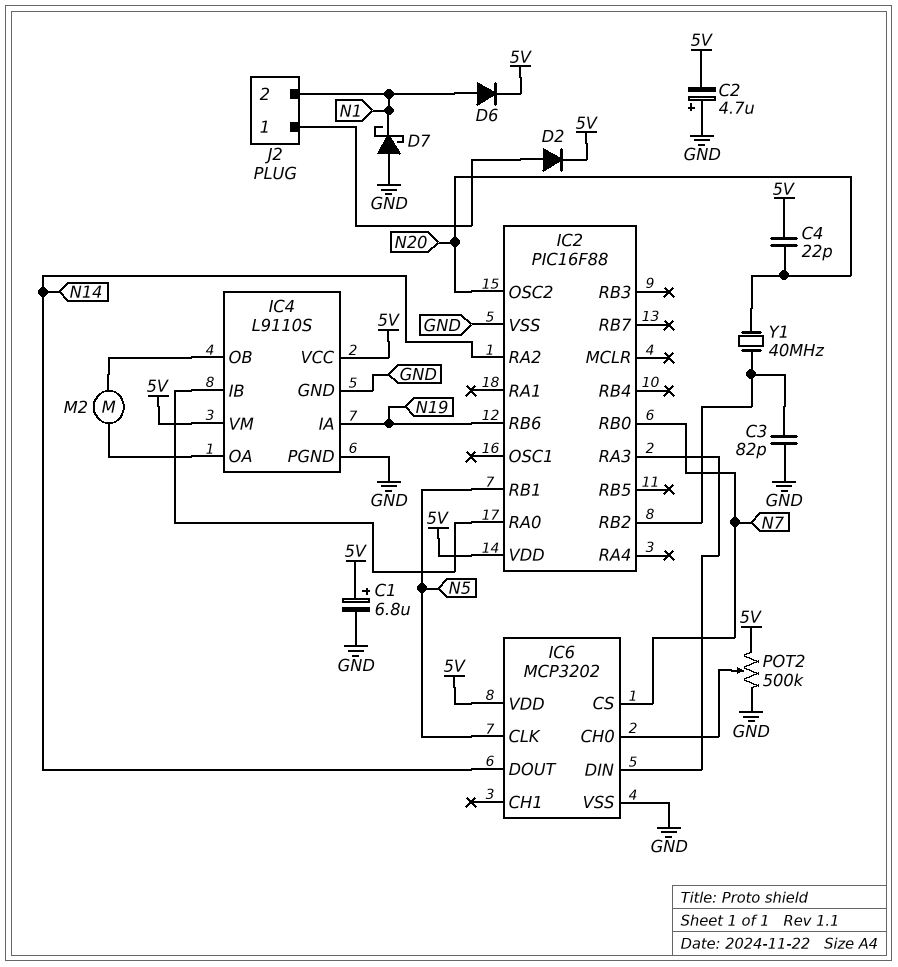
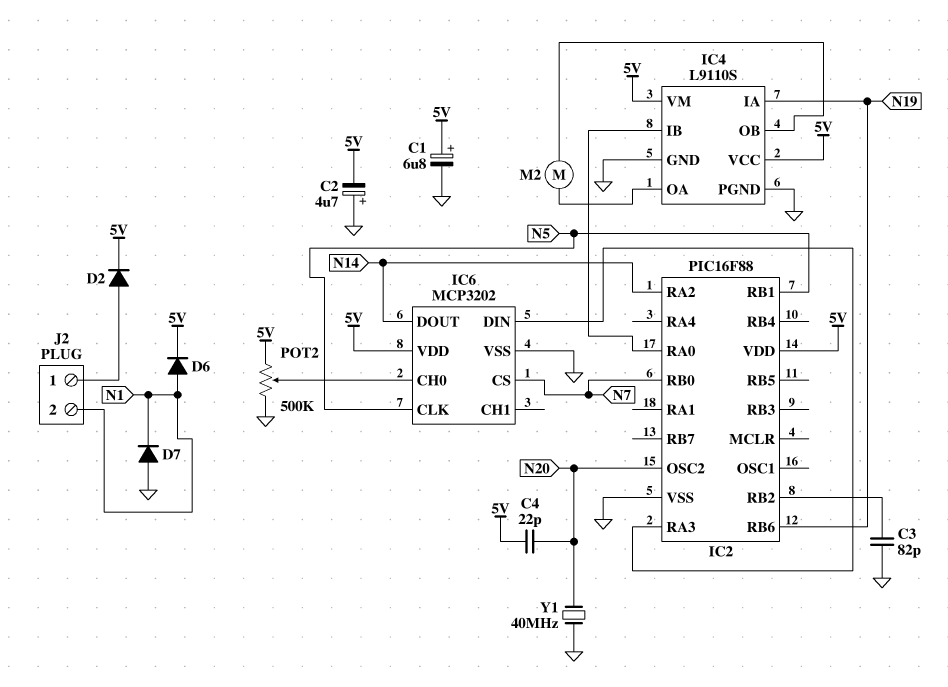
D7: schottky (A GND, K N1) -> diode (A GND, K N1)
Y1: 40MHz (IC2/RB2, N20) -> 40MHz (GND, N20)

